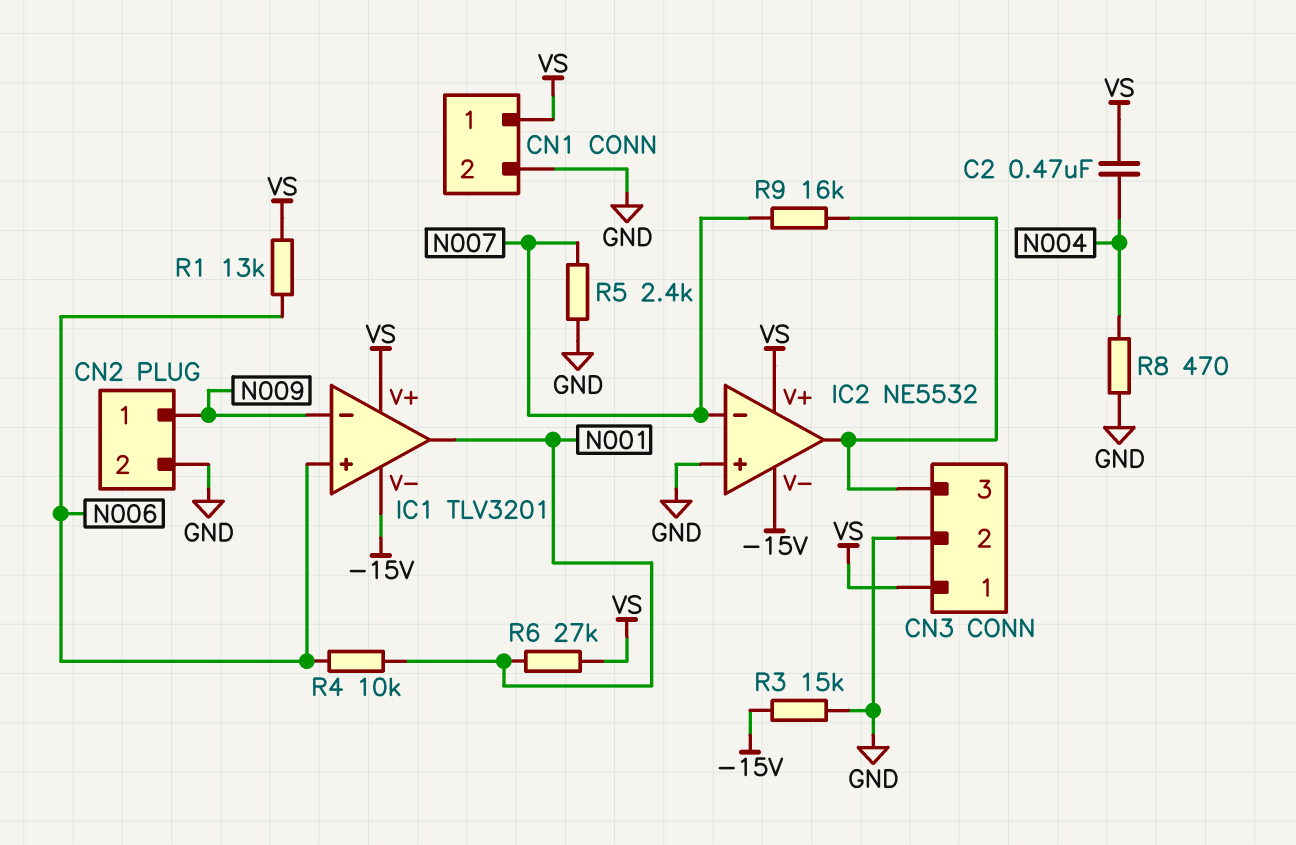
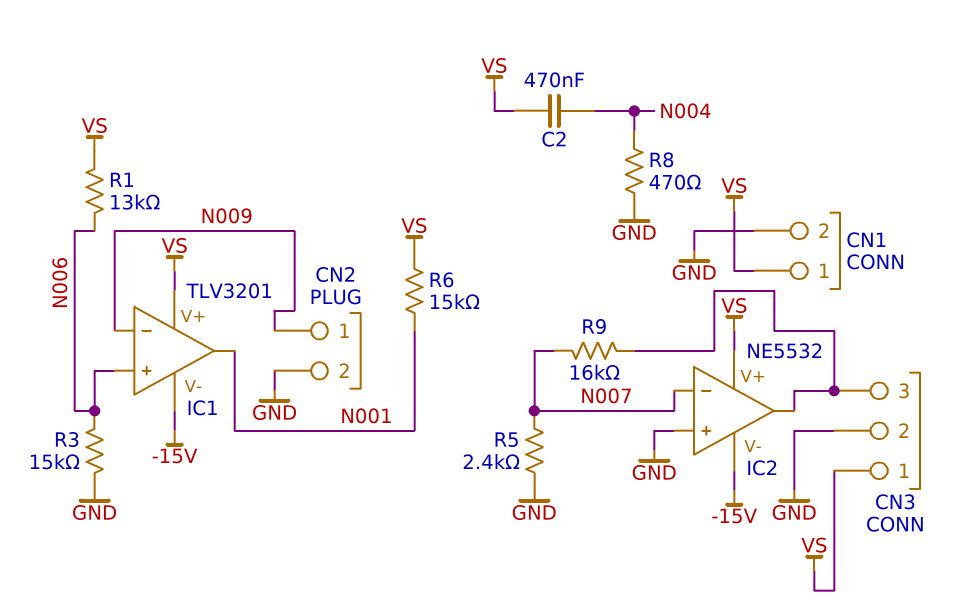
R3: 15k (-15V, GND) -> 15k (GND, N006)
R4: 10k (N001, N006) -> none
R6: 27k (N001, VS) -> 15k (N001, VS)

